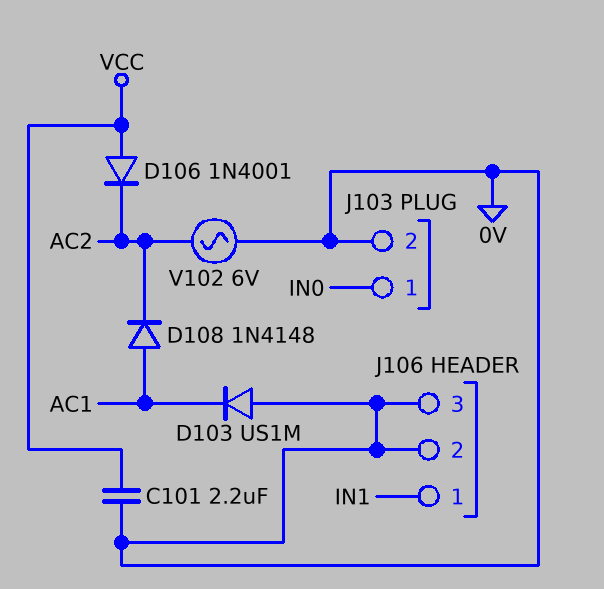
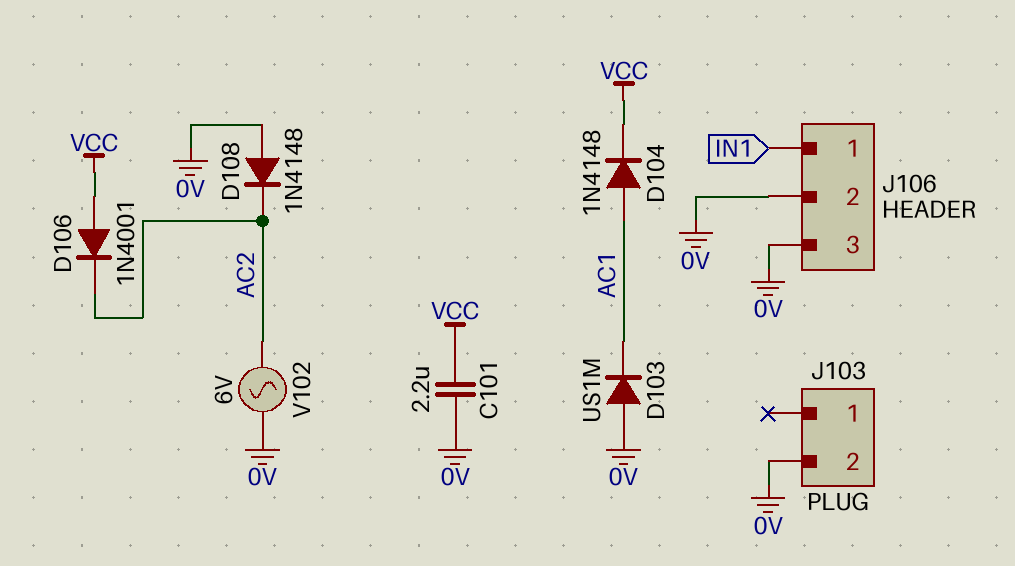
D104: none -> diode 1N4148 (A AC1, K VCC)
D108: diode 1N4148 (A AC1, K AC2) -> diode 1N4148 (A 0V, K AC2)
J103 pin 1: IN0 -> none

